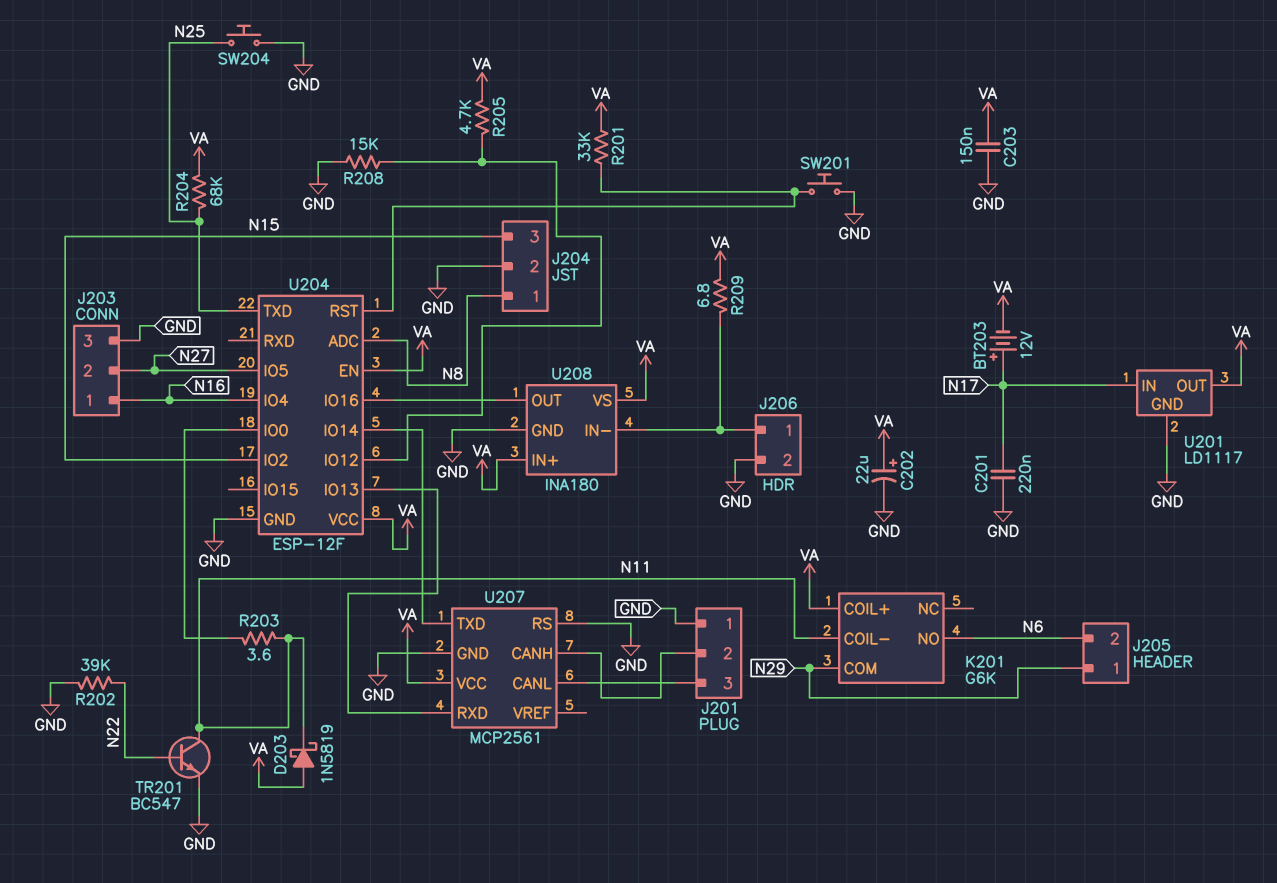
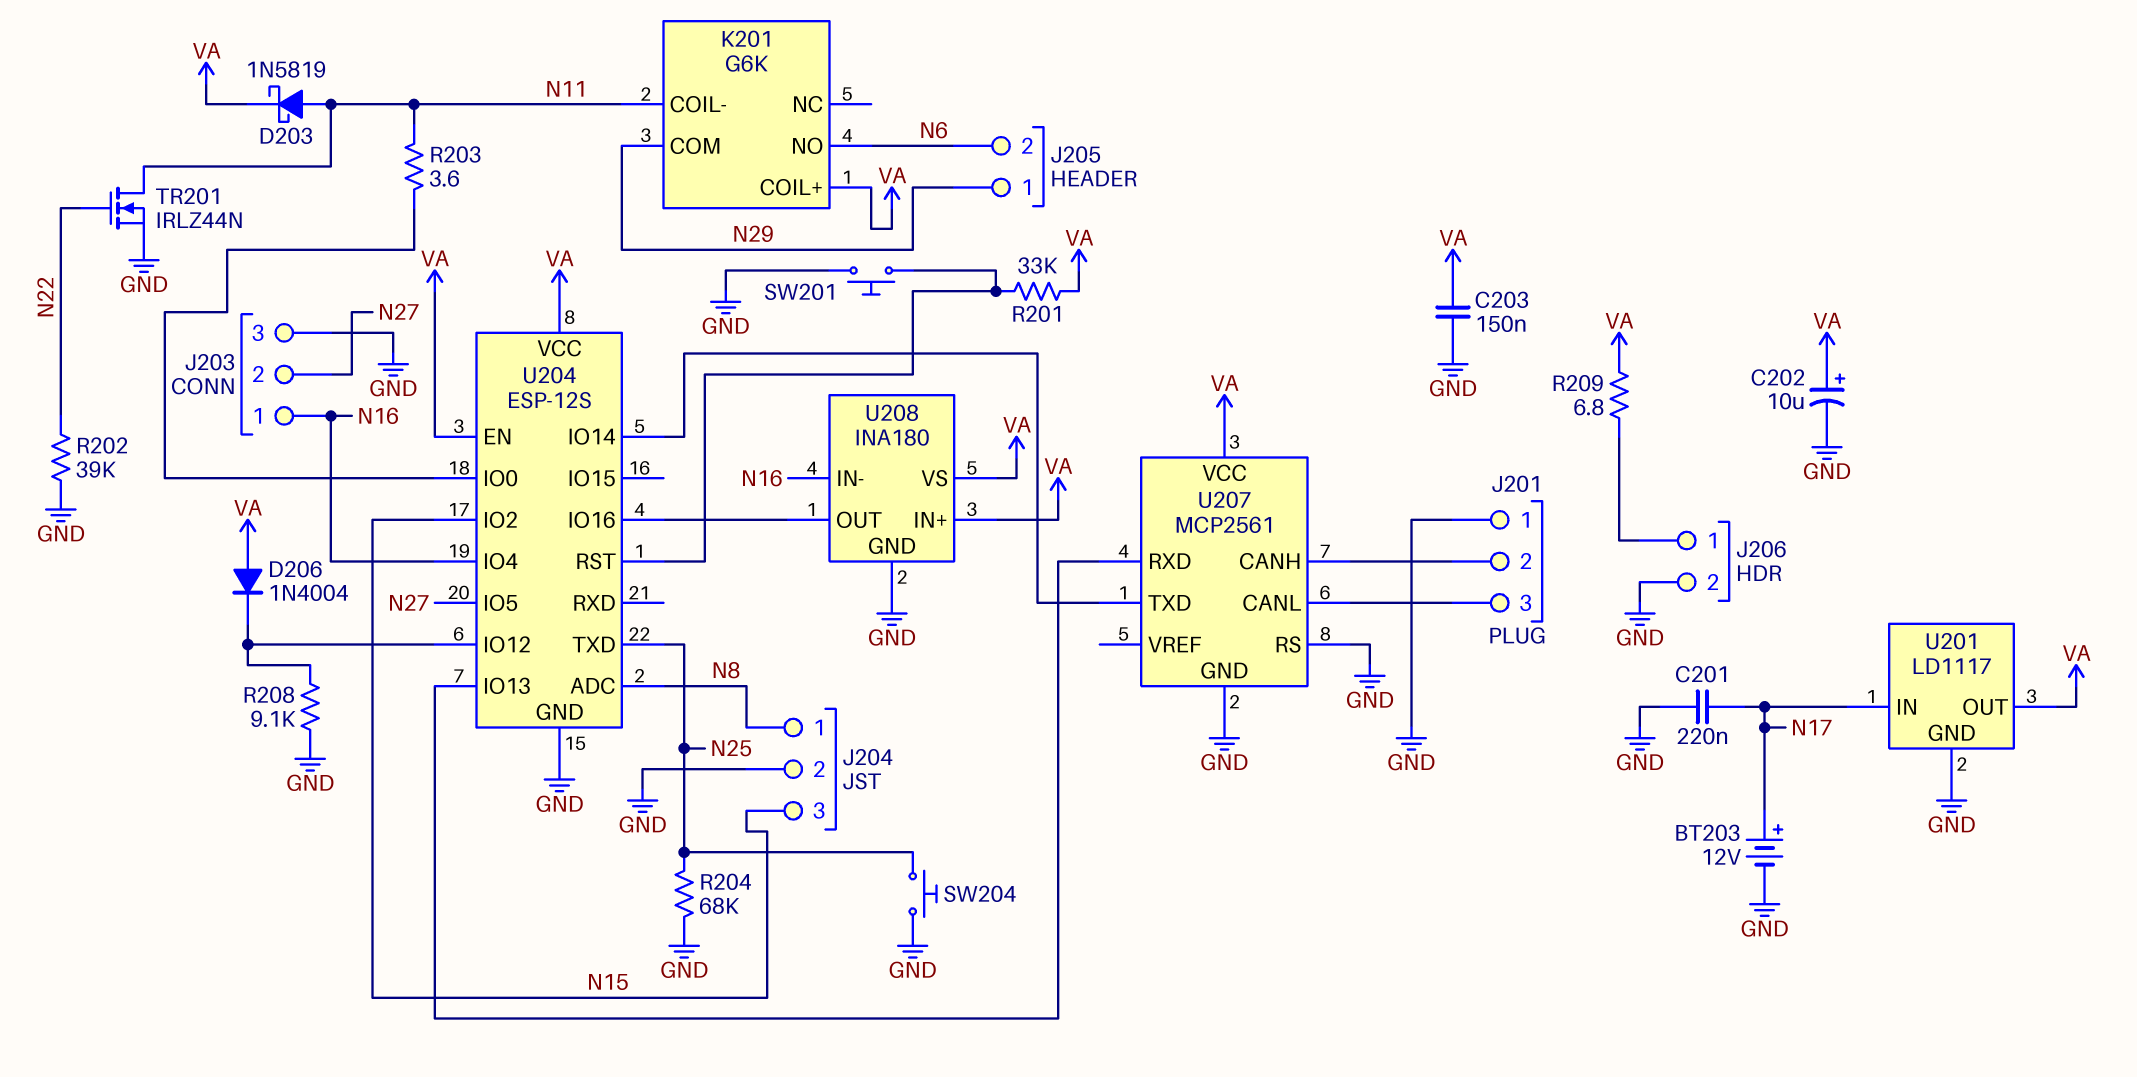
BT203: 12V (plus N17, minus VA) -> 12V (plus N17, minus GND)
C202: 22uF (plus VA, minus GND) -> 10uF (plus VA, minus GND)
D203: schottky 1N5819 (A VA, K N11) -> schottky 1N5819 (A N11, K VA)
D206: none -> diode 1N4004 (A VA, K U204/IO12)
R204: 68k (N25, VA) -> 68k (GND, N25)
R205: 4.7k (U204/IO12, VA) -> none
R208: 15k (GND, U204/IO12) -> 9.1k (GND, U204/IO12)
TR201: NPN BC547 (B N22, C N11, E GND) -> NMOS IRLZ44N (G N22, D N11, S GND)
U204: ESP-12F -> ESP-12S
U208 pin IN-: J206/1 -> N16

